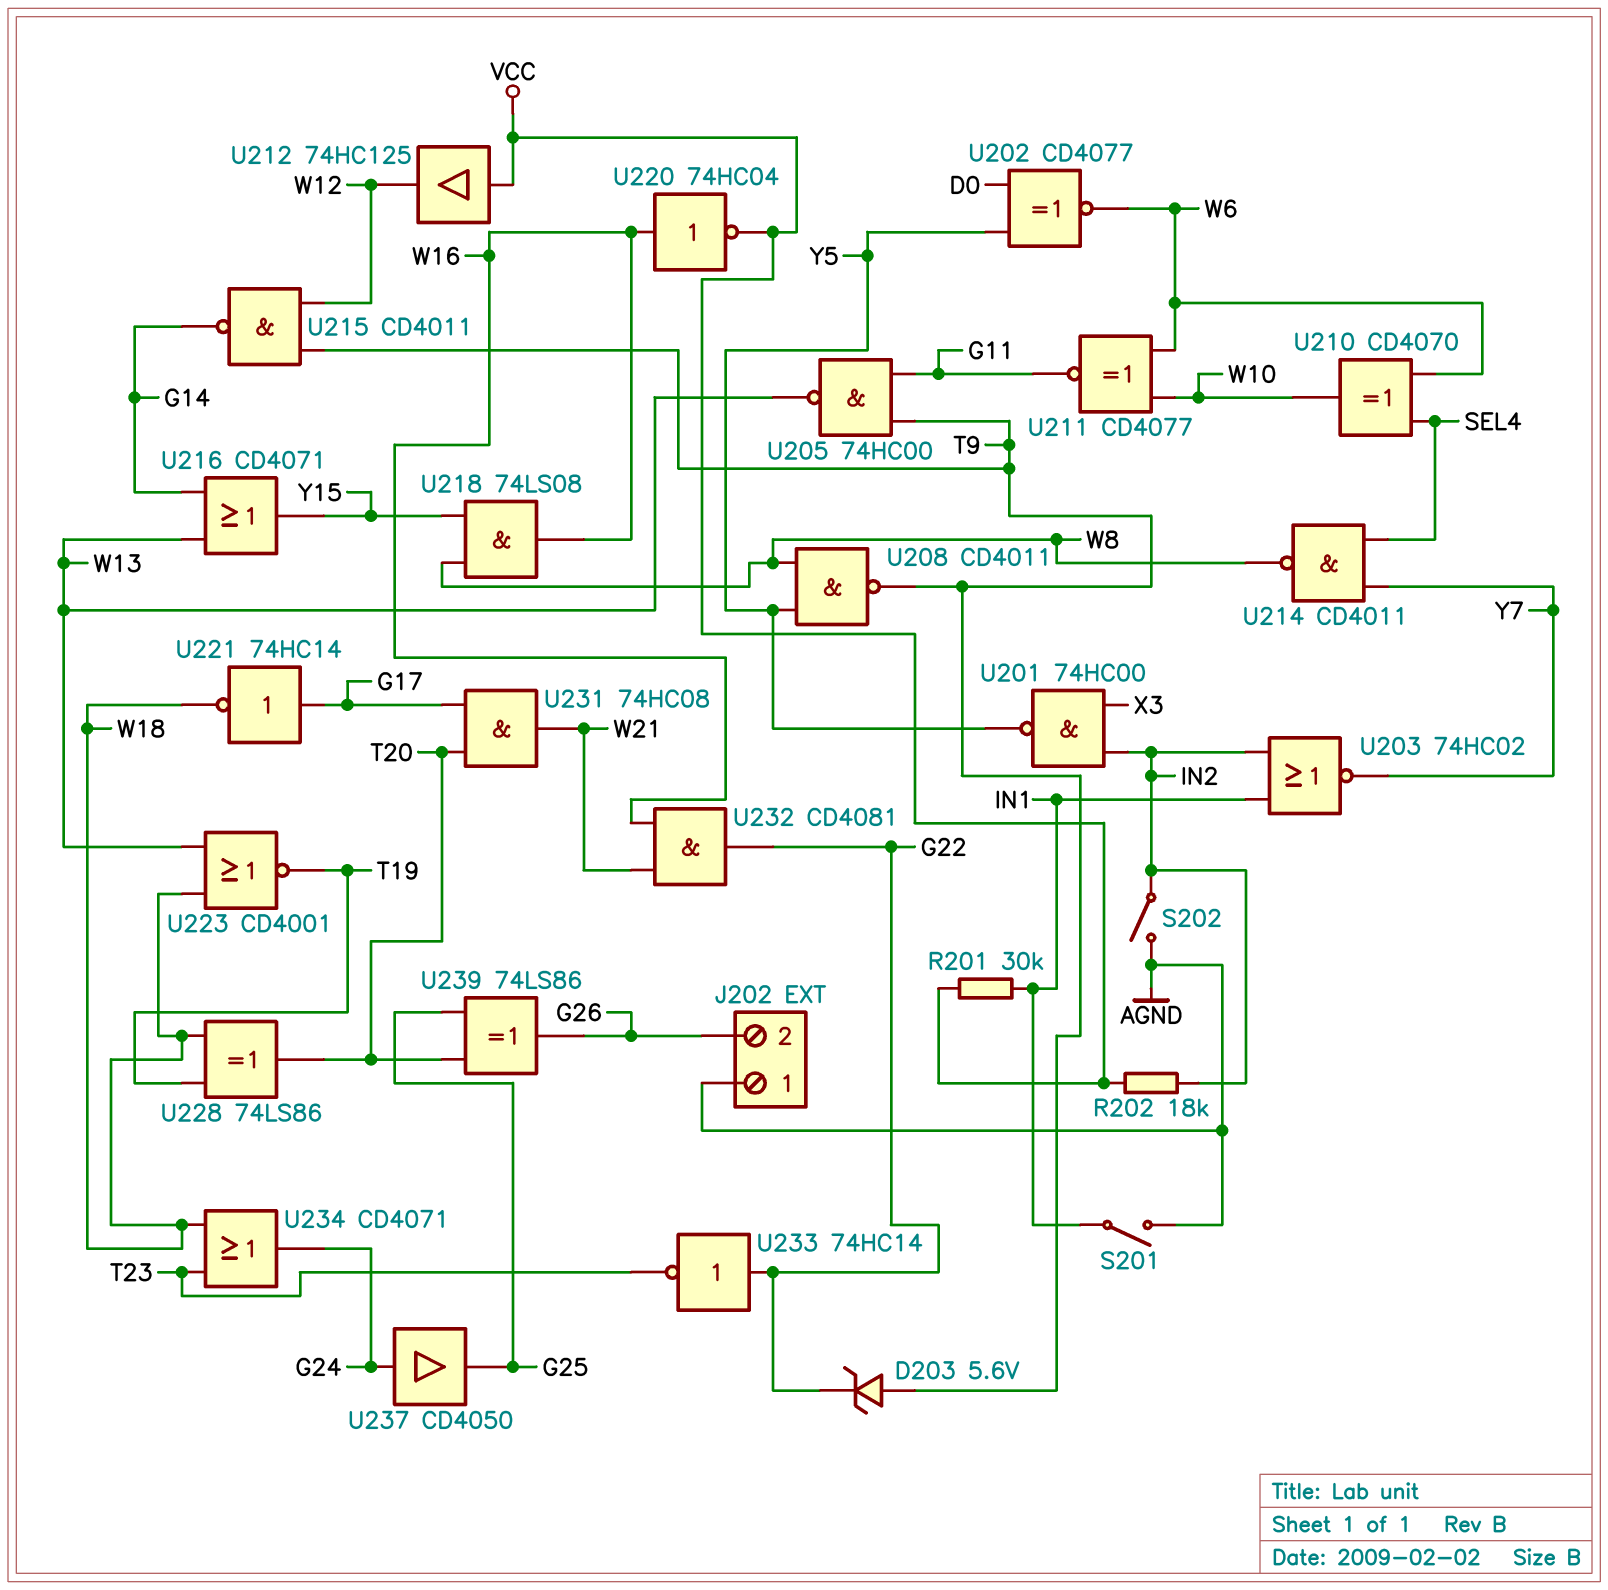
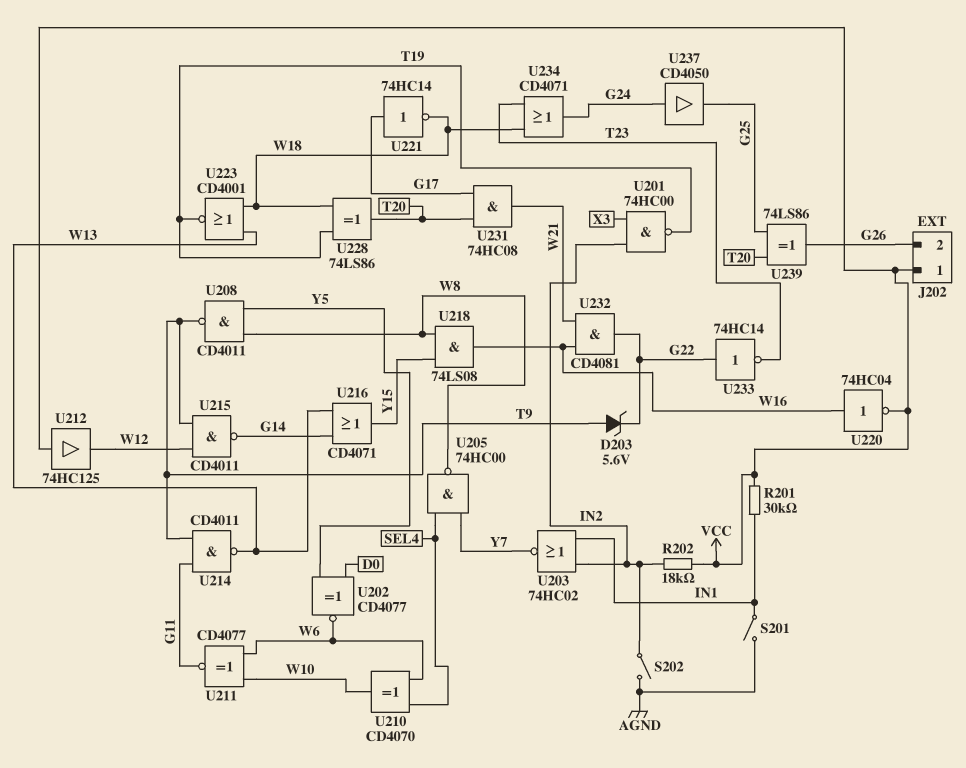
J202 pin 1: AGND -> VCC
U201: NAND 74HC00 (in IN2, in X3, out Y5) -> NAND 74HC00 (in IN2, in X3, out T19)
U205: NAND 74HC00 (in G11, in T9, out W13) -> NAND 74HC00 (in SEL4, in Y7, out W8)
U214: NAND CD4011 (in SEL4, in Y7, out W8) -> NAND CD4011 (in G11, in T9, out W13)

